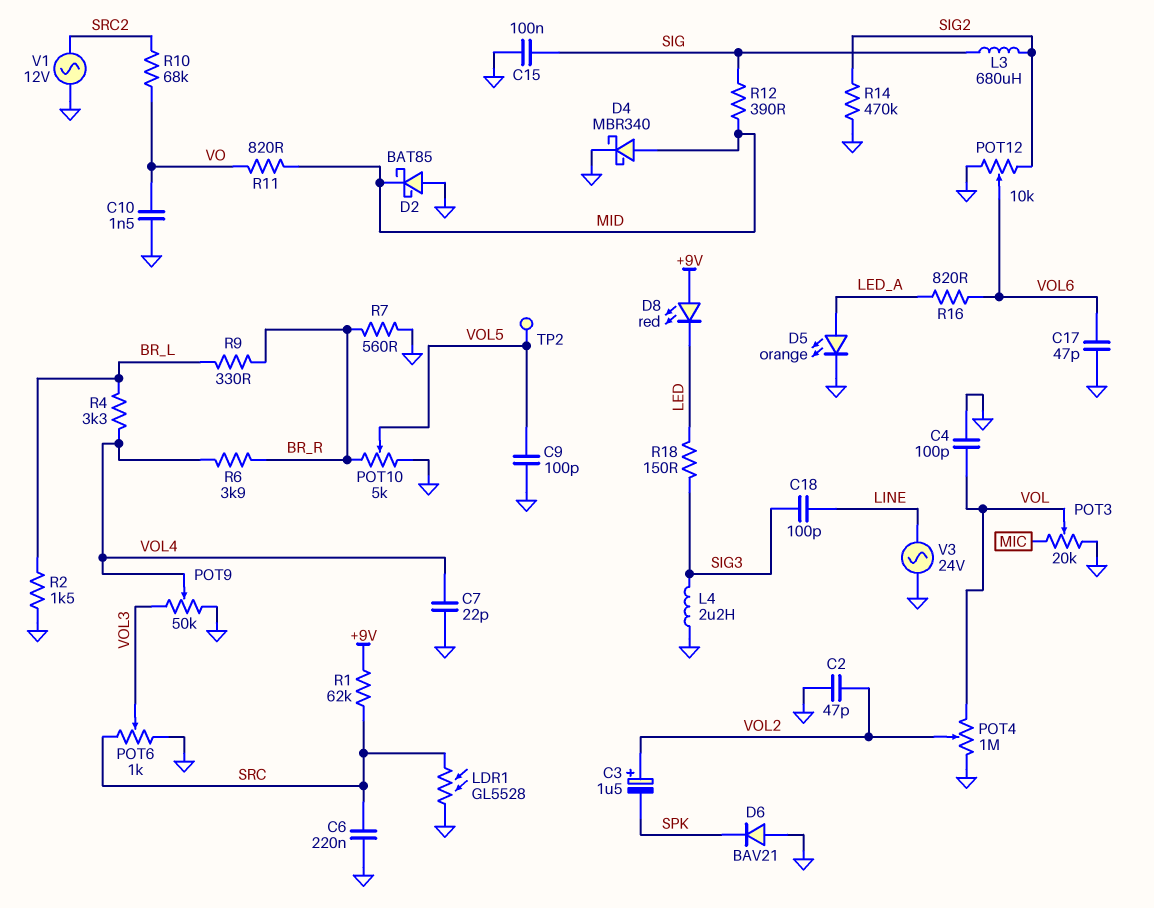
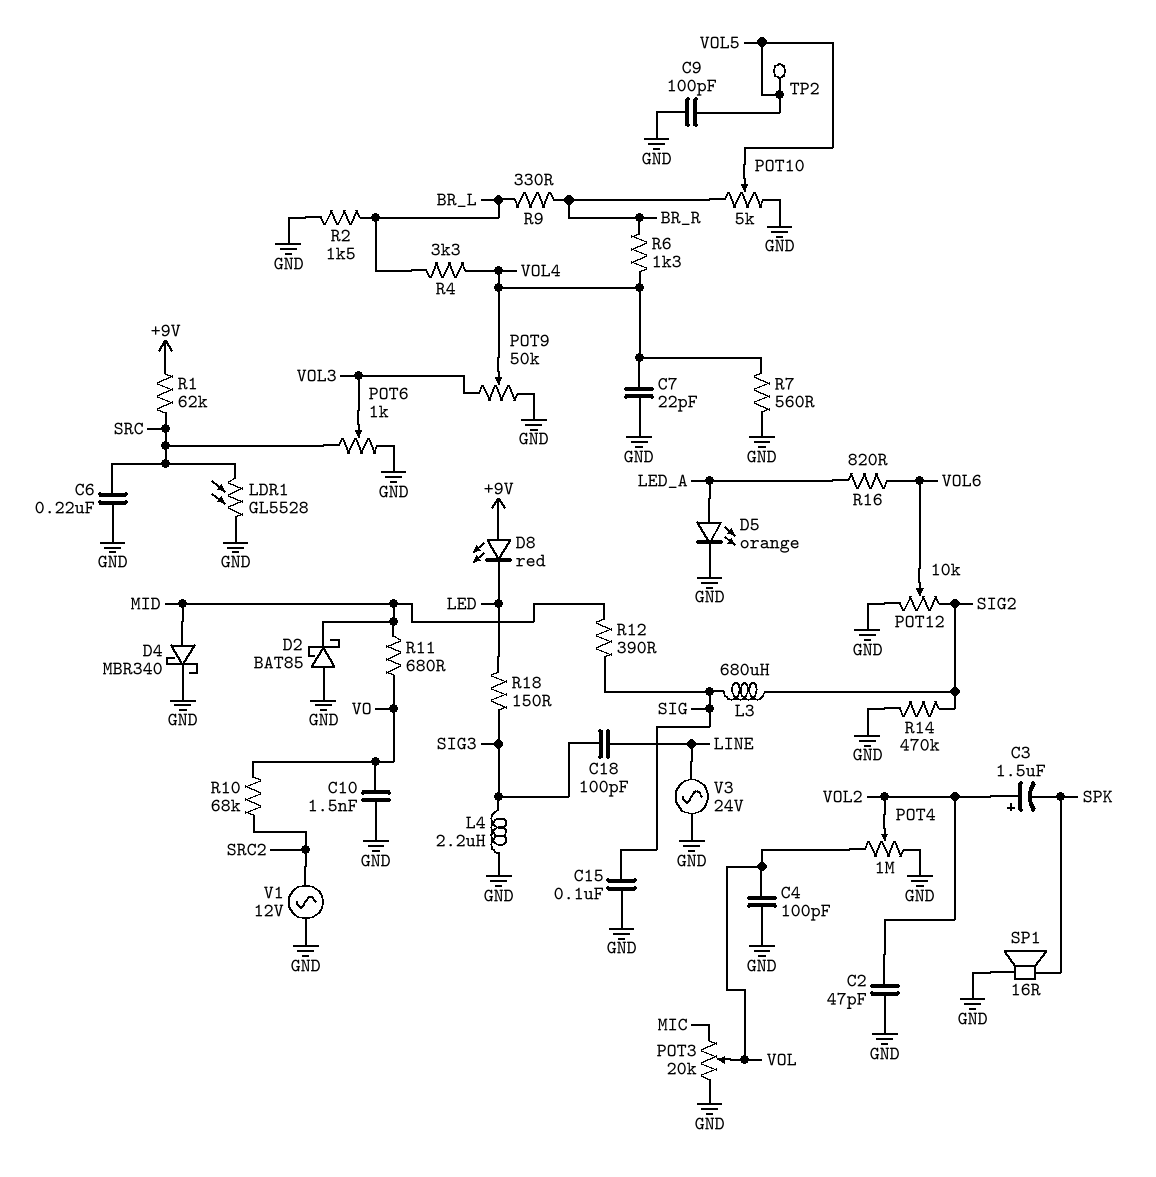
C17: 47pF (GND, VOL6) -> none
D6: diode BAV21 (A GND, K SPK) -> none
R6: 3.9k (BR_R, VOL4) -> 1.3k (BR_R, VOL4)
R7: 560 (BR_R, GND) -> 560 (GND, VOL4)
R11: 820 (MID, VO) -> 680 (MID, VO)
SP1: none -> speaker 16R (GND, SPK)

